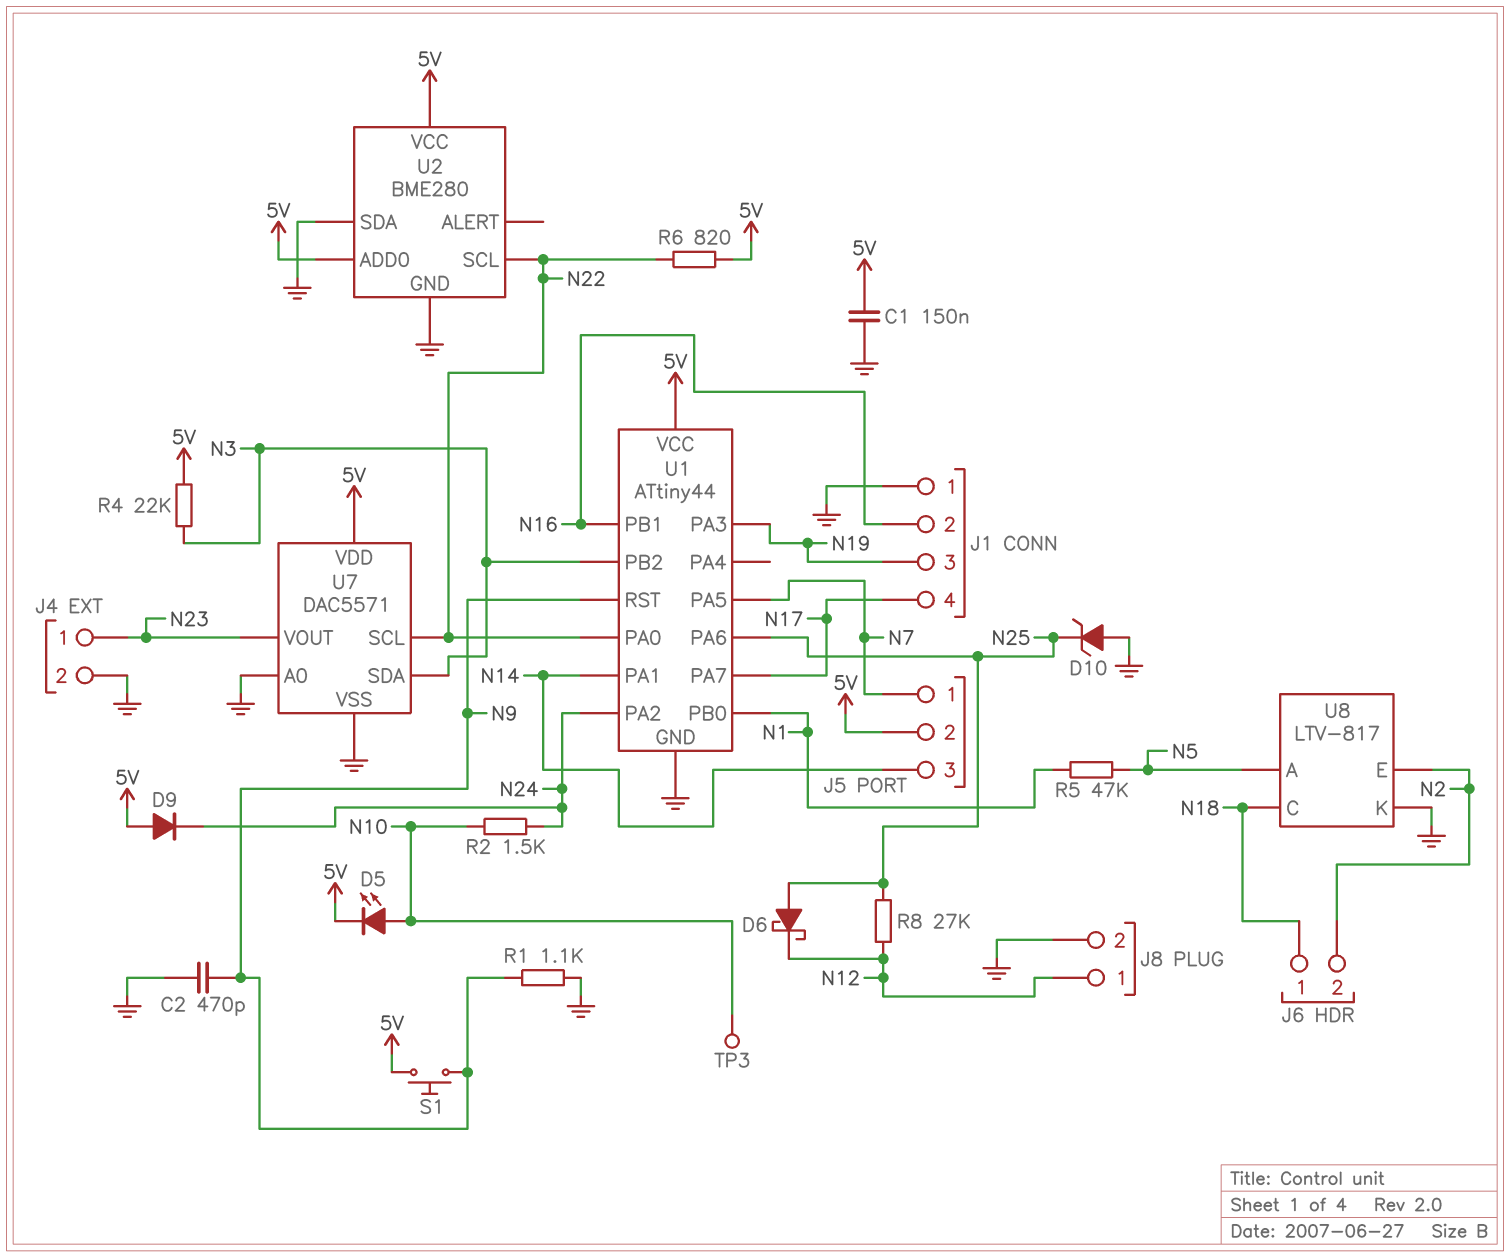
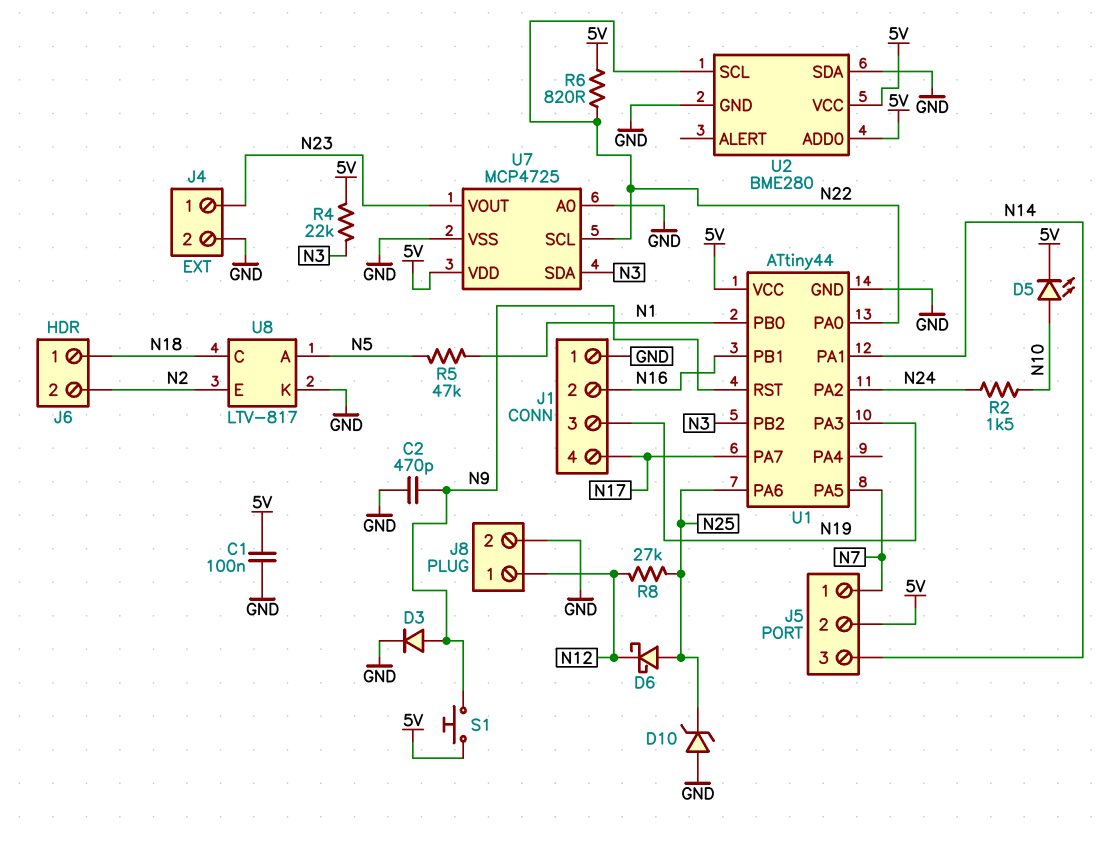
C1: 150nF (5V, GND) -> 100nF (5V, GND)
D3: none -> diode (A N9, K GND)
D9: diode (A 5V, K N24) -> none
R1: 1.1k (GND, N9) -> none
TP3: test point (N10) -> none
U7: DAC5571 -> MCP4725

